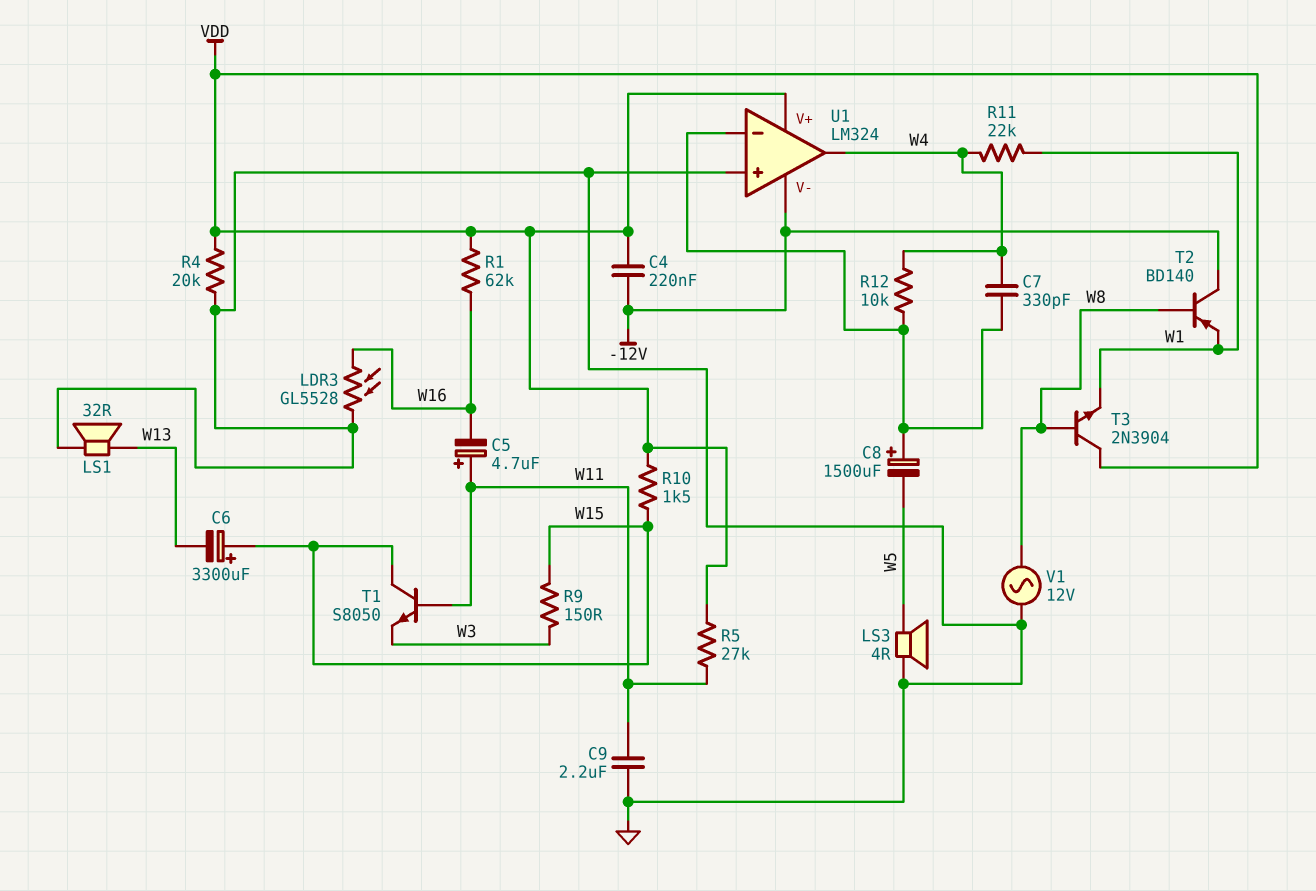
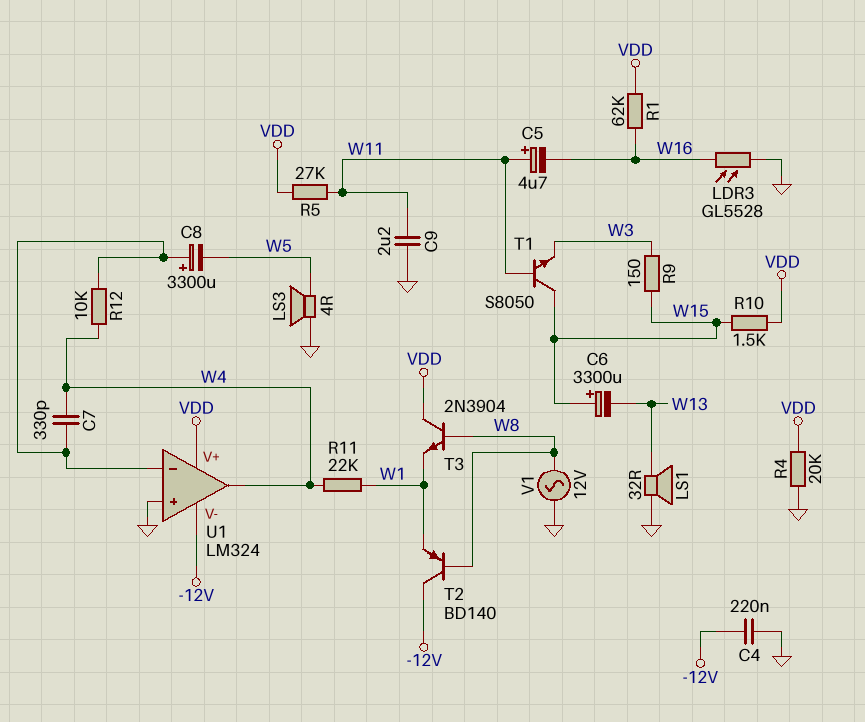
C4: 220nF (-12V, VDD) -> 220nF (-12V, GND)
C8: 1500uF (plus U1/in-, minus W5) -> 3300uF (plus U1/in-, minus W5)

